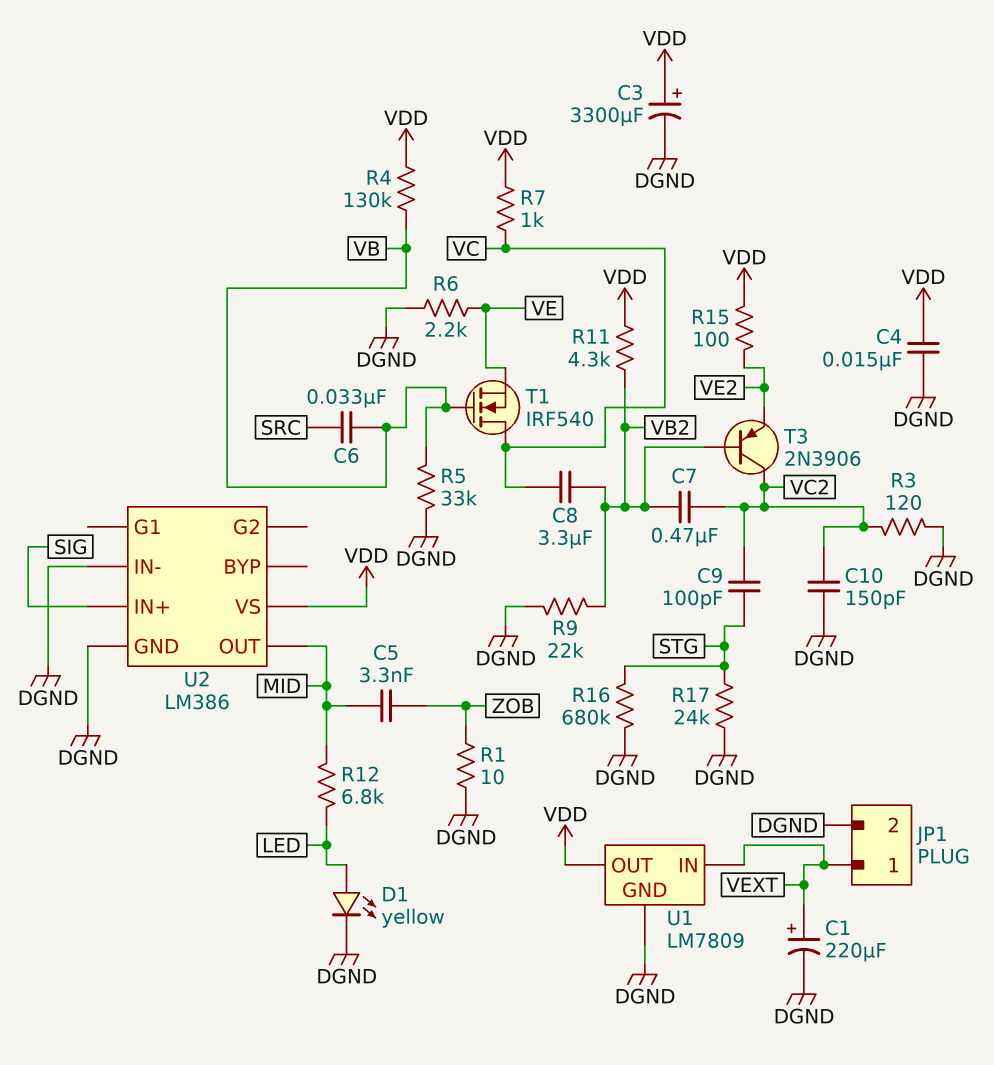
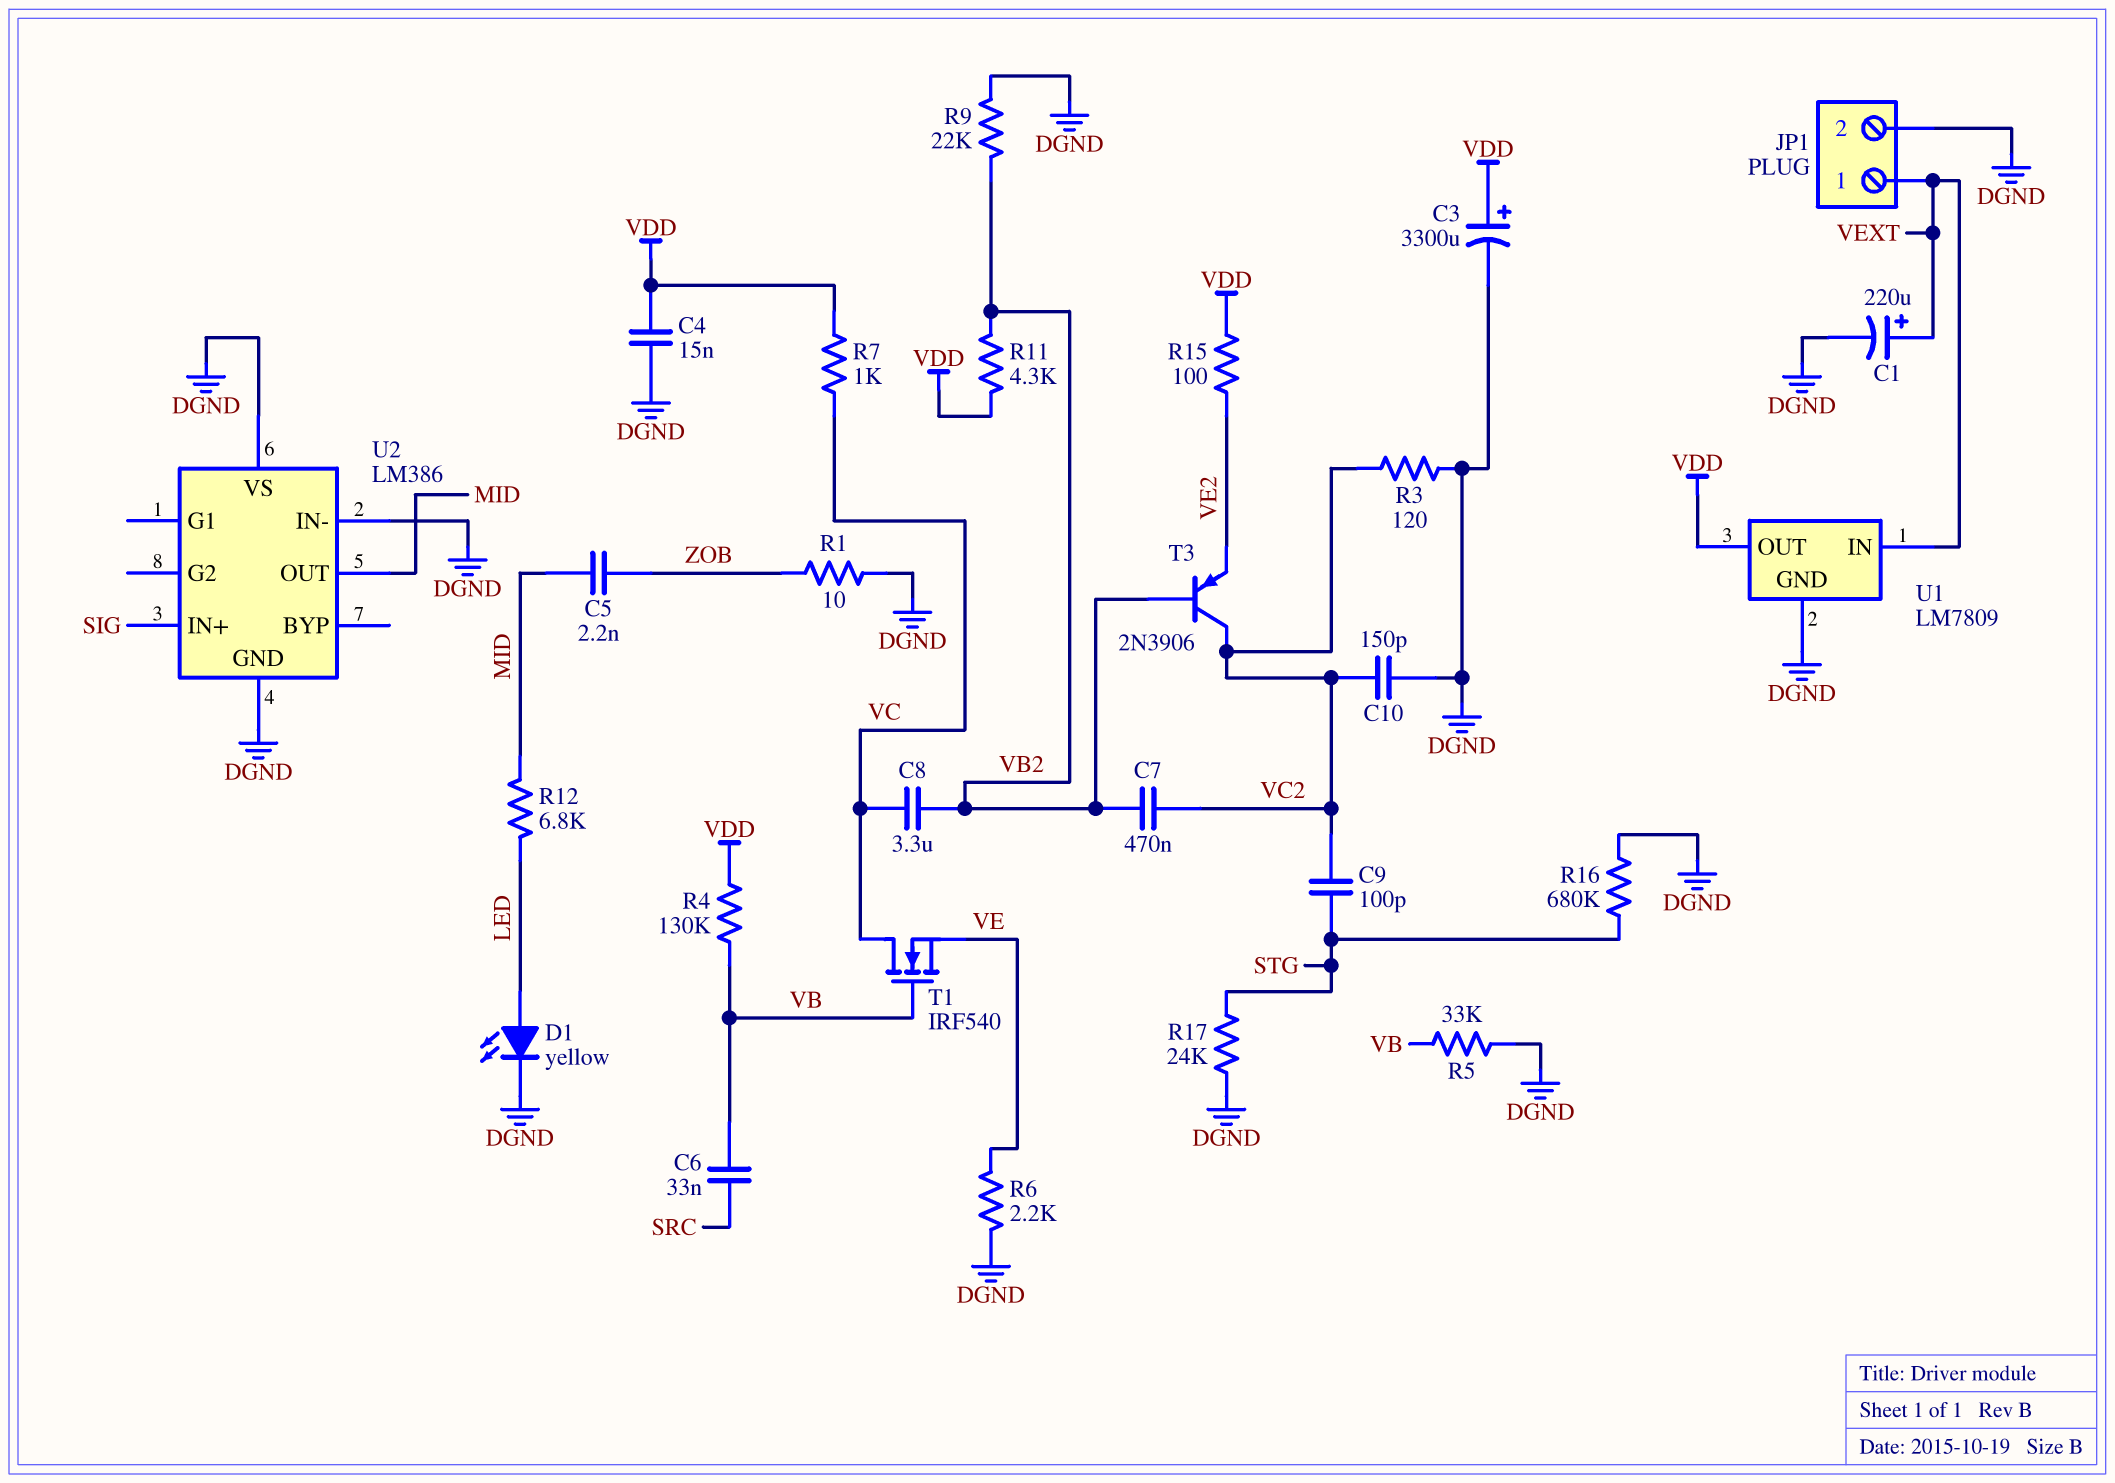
C5: 3.3nF (MID, ZOB) -> 2.2nF (MID, ZOB)
U2 pin VS: VDD -> DGND

